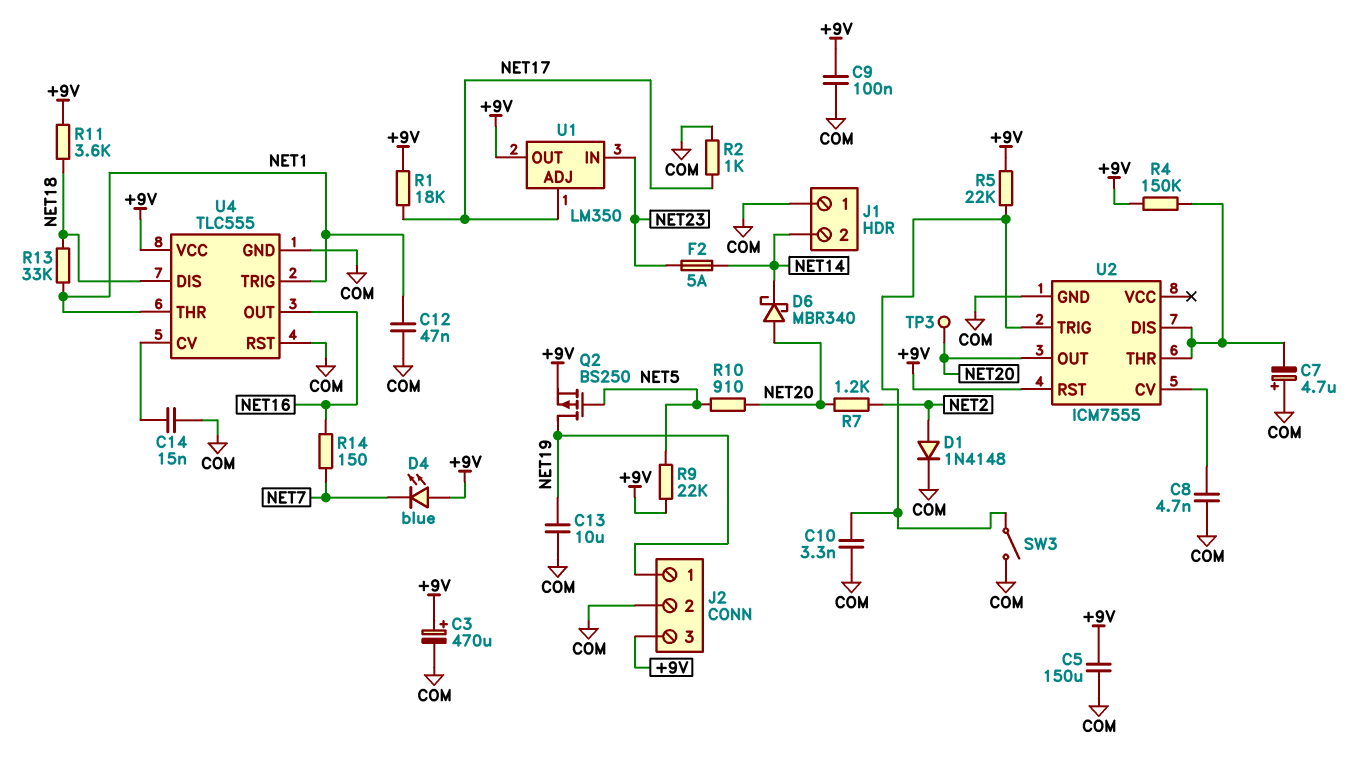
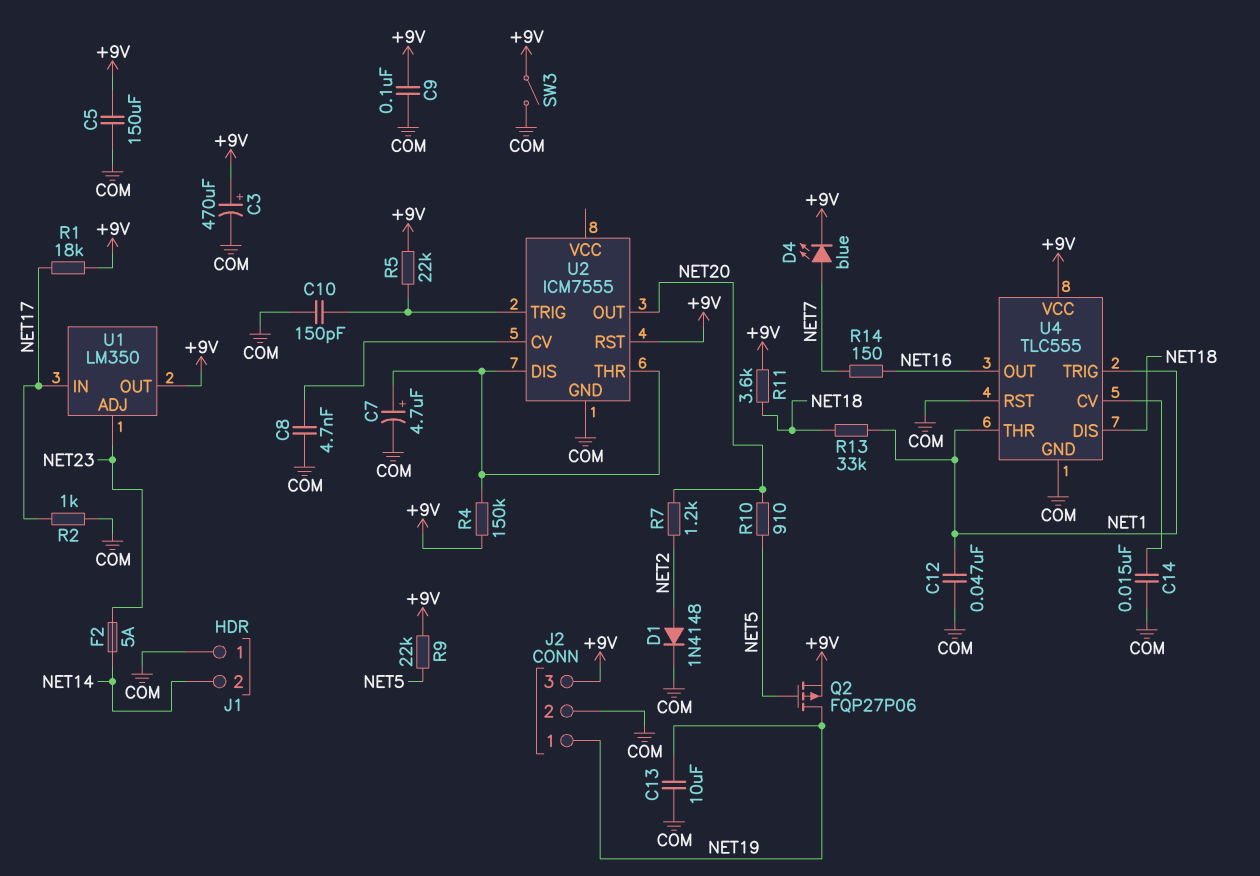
C7: 4.7uF (plus COM, minus U2/DIS) -> 4.7uF (plus U2/DIS, minus COM)
C10: 3.3nF (COM, U2/TRIG) -> 150pF (COM, U2/TRIG)
D4: LED blue (A +9V, K NET7) -> LED blue (A NET7, K +9V)
D6: schottky MBR340 (A NET20, K NET14) -> none
Q2: PMOS BS250 (G NET5, D NET19, S +9V) -> PMOS FQP27P06 (G NET5, D NET19, S +9V)
SW3: switch (COM, U2/TRIG) -> switch (+9V, COM)
TP3: test point (NET20) -> none
U1 pin ADJ: NET17 -> NET23
U1 pin IN: NET23 -> NET17

